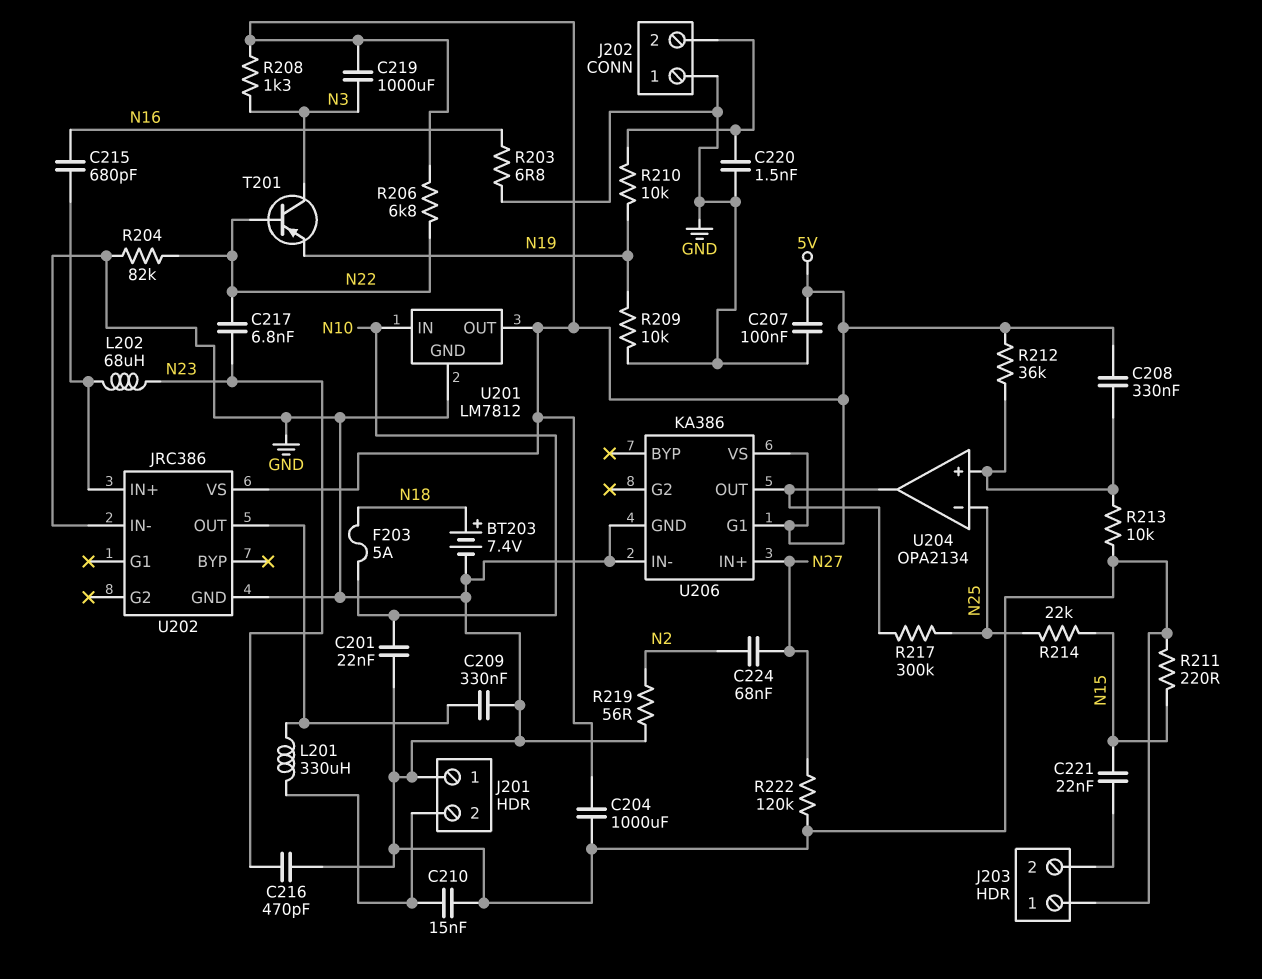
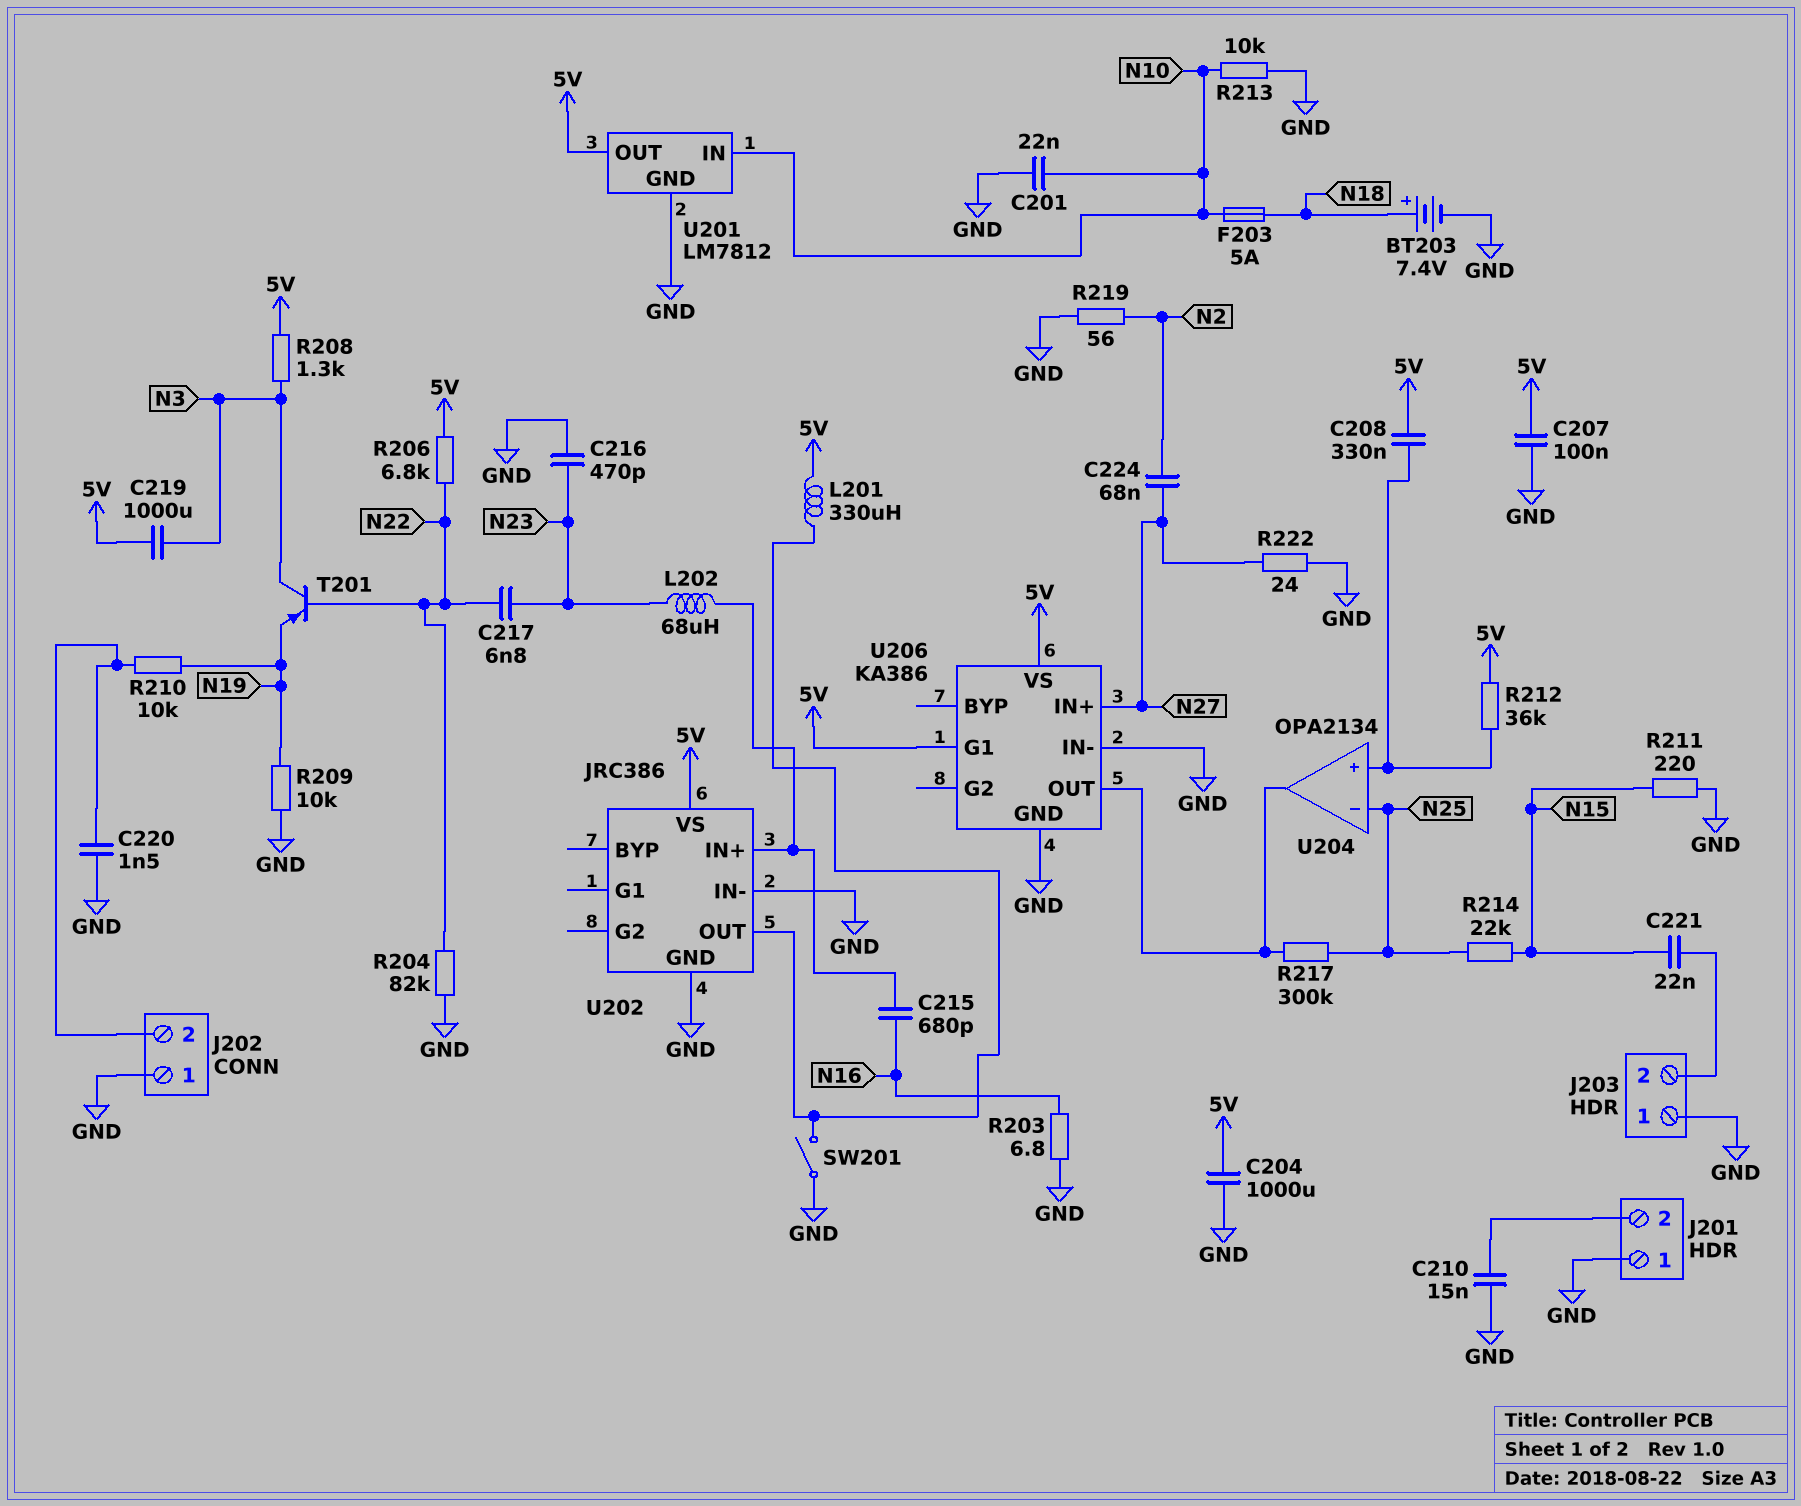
C209: 330nF (GND, U202/OUT) -> none
L201: 330uH (J201/2, U202/OUT) -> 330uH (5V, U202/OUT)
R213: 10k (GND, U204/in+) -> 10k (GND, N10)
R222: 120k (GND, N27) -> 24 (GND, N27)
SW201: none -> switch (GND, U202/OUT)

